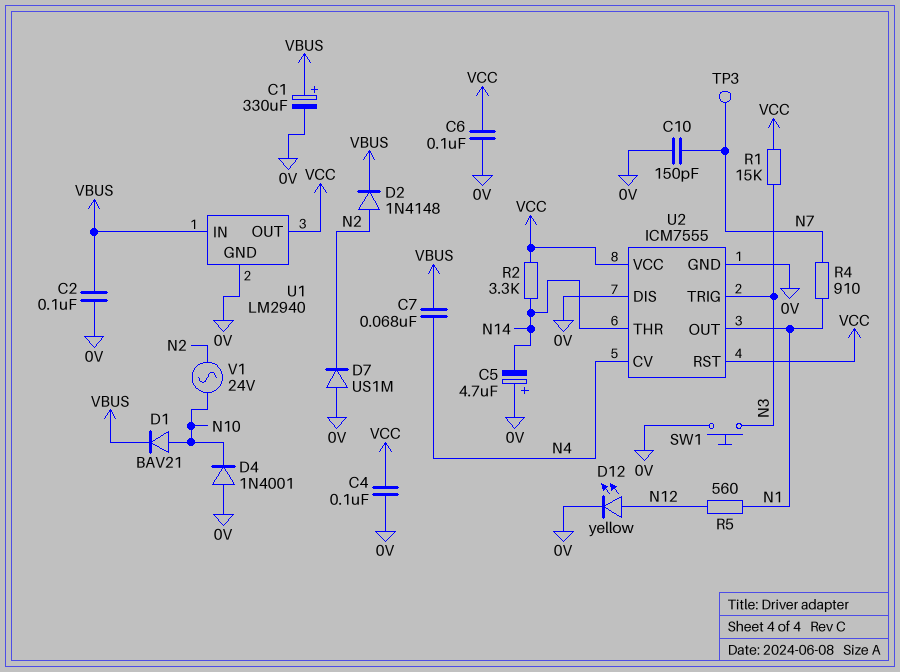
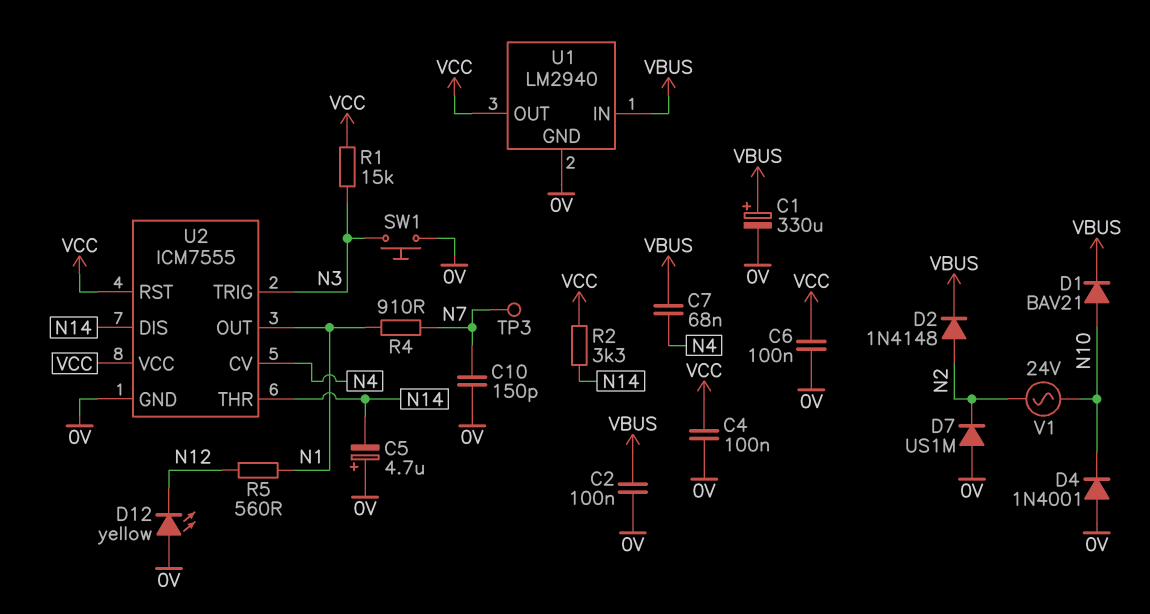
D12: LED yellow (A N12, K 0V) -> LED yellow (A 0V, K N12)
U2 pin DIS: 0V -> N14

